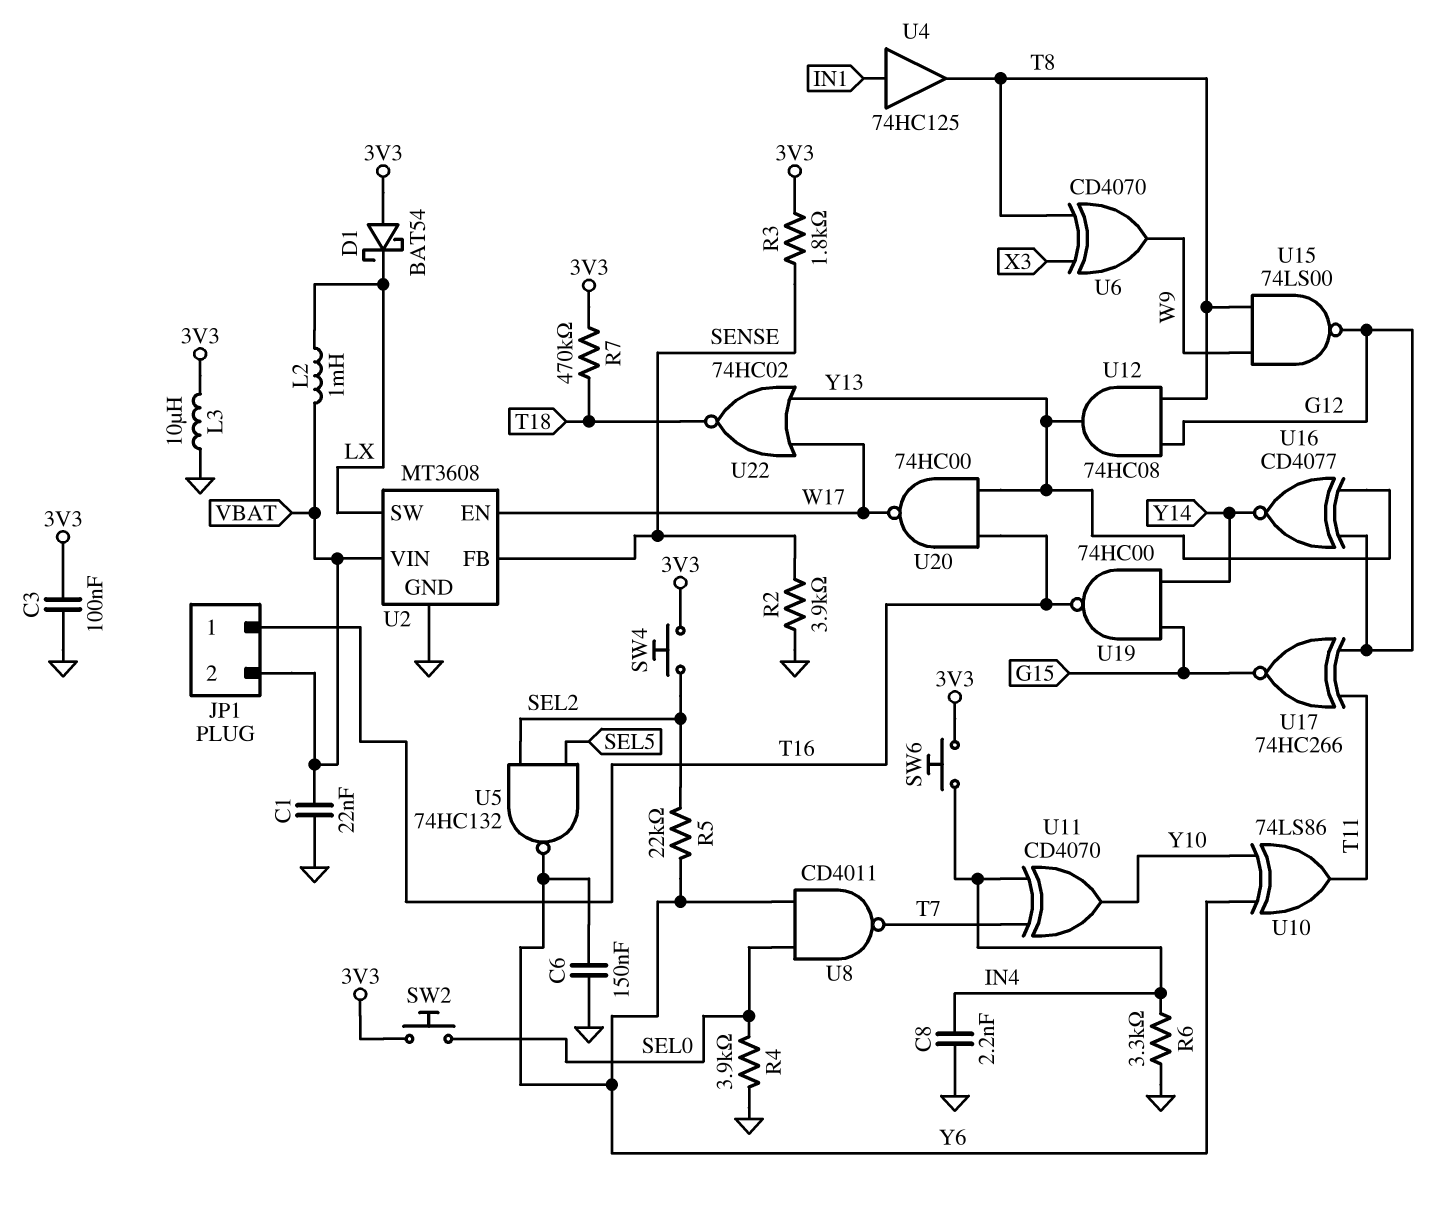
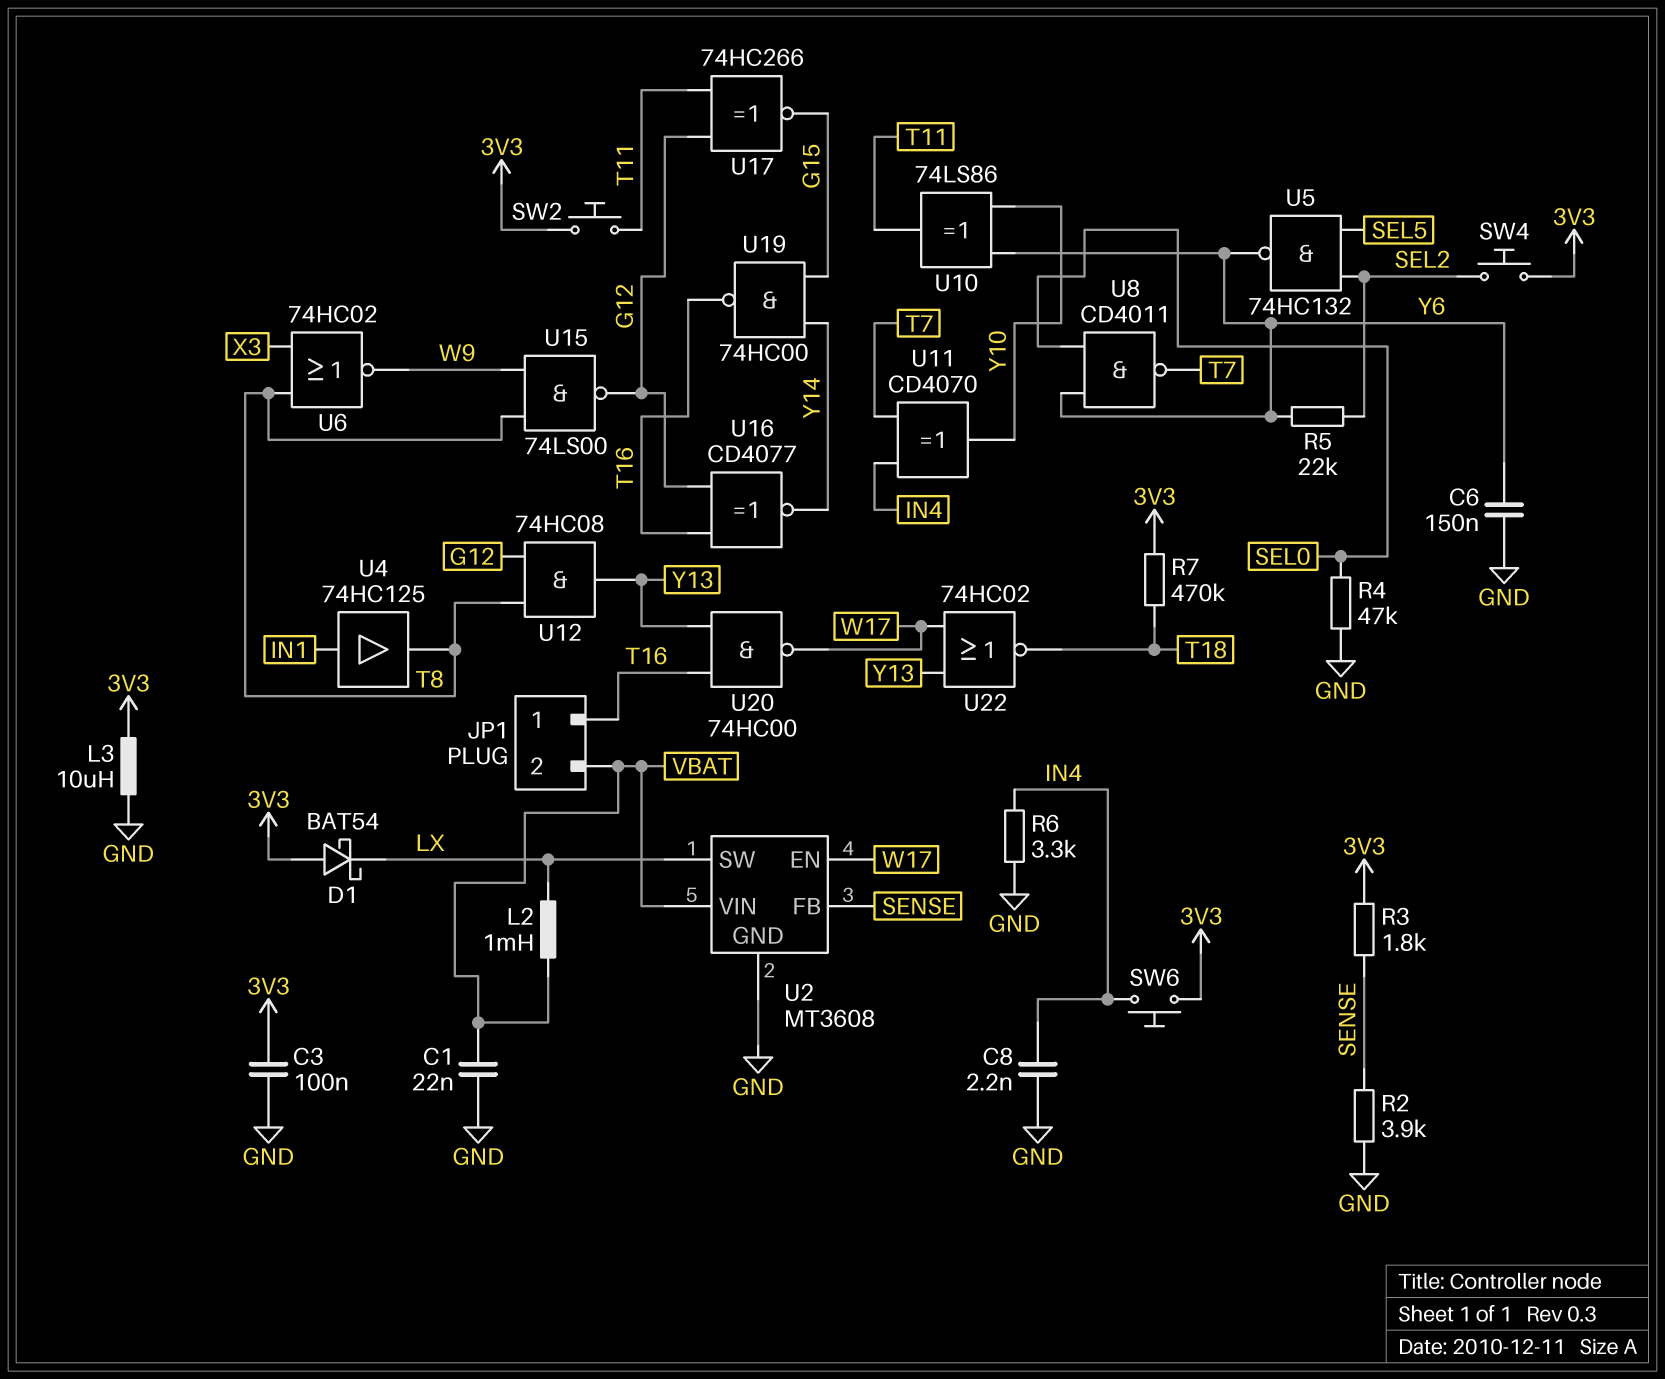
R4: 3.9k (GND, SEL0) -> 47k (GND, SEL0)
SW2: button (3V3, SEL0) -> button (3V3, T11)
U6: XOR CD4070 (in T8, in X3, out W9) -> NOR 74HC02 (in T8, in X3, out W9)
U16: XNOR CD4077 (in G12, in Y13, out Y14) -> XNOR CD4077 (in G12, in T16, out Y14)

